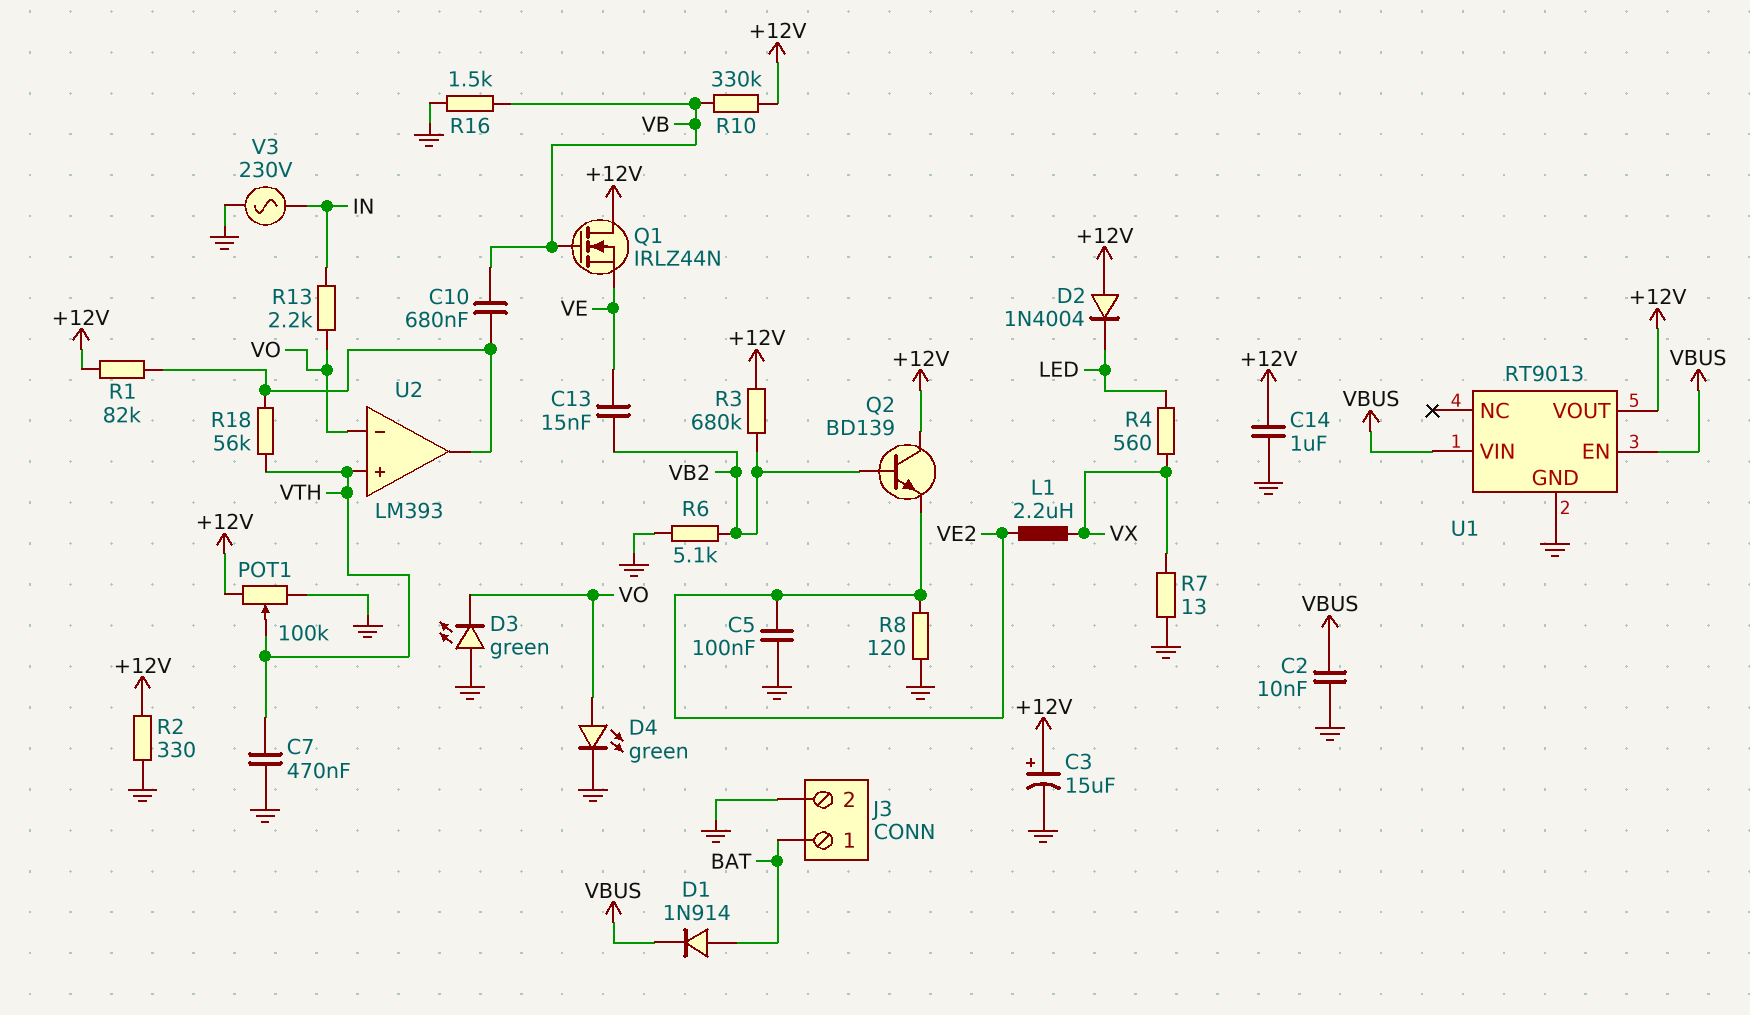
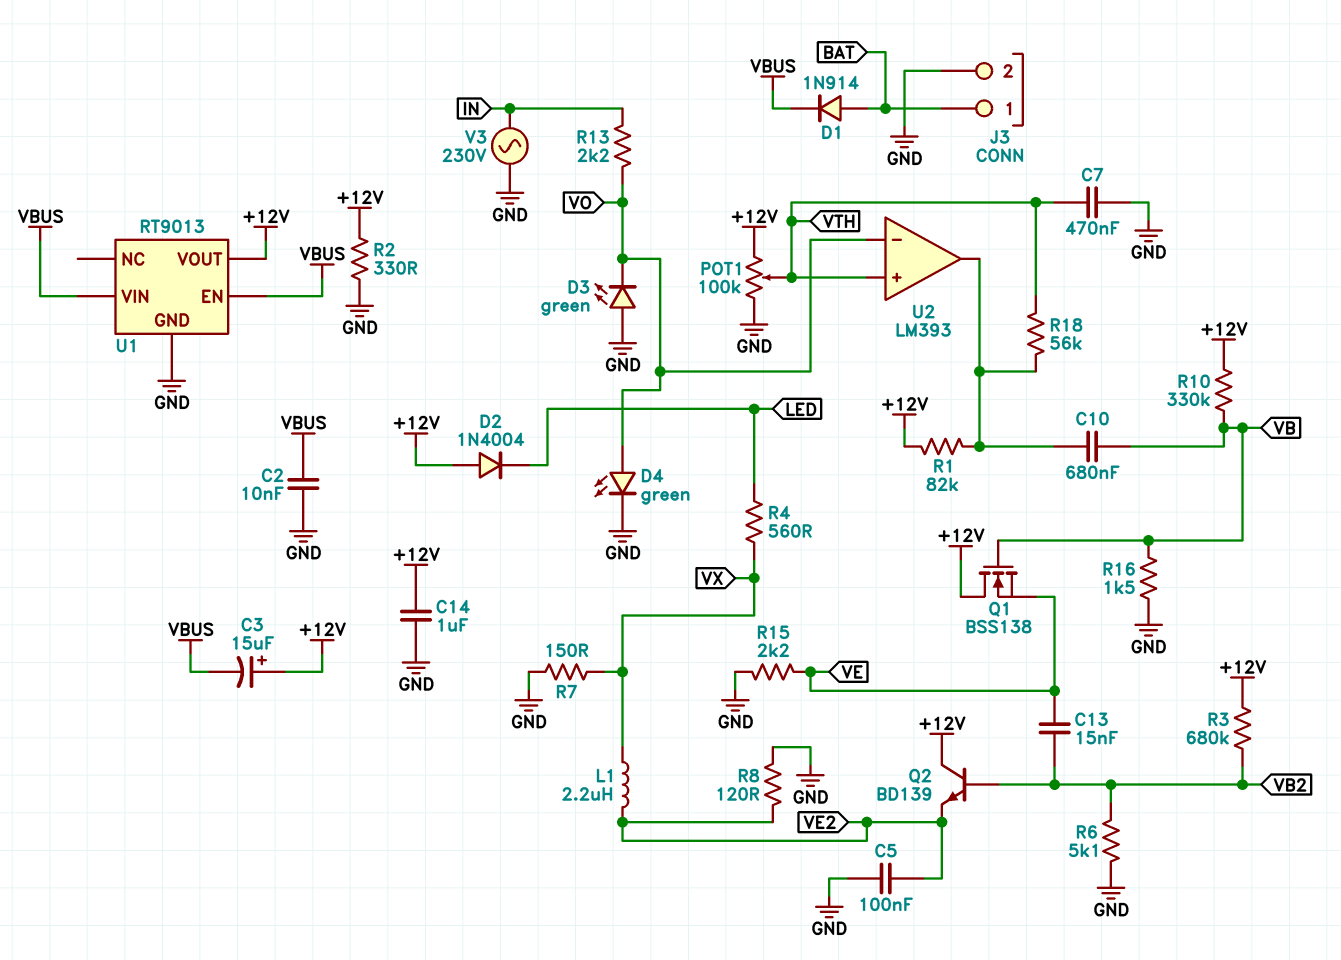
C3: 15uF (plus +12V, minus GND) -> 15uF (plus +12V, minus VBUS)
Q1: NMOS IRLZ44N (G VB, D +12V, S VE) -> NMOS BSS138 (G VB, D +12V, S VE)
R7: 13 (GND, VX) -> 150 (GND, VX)
R15: none -> 2.2k (GND, VE)

